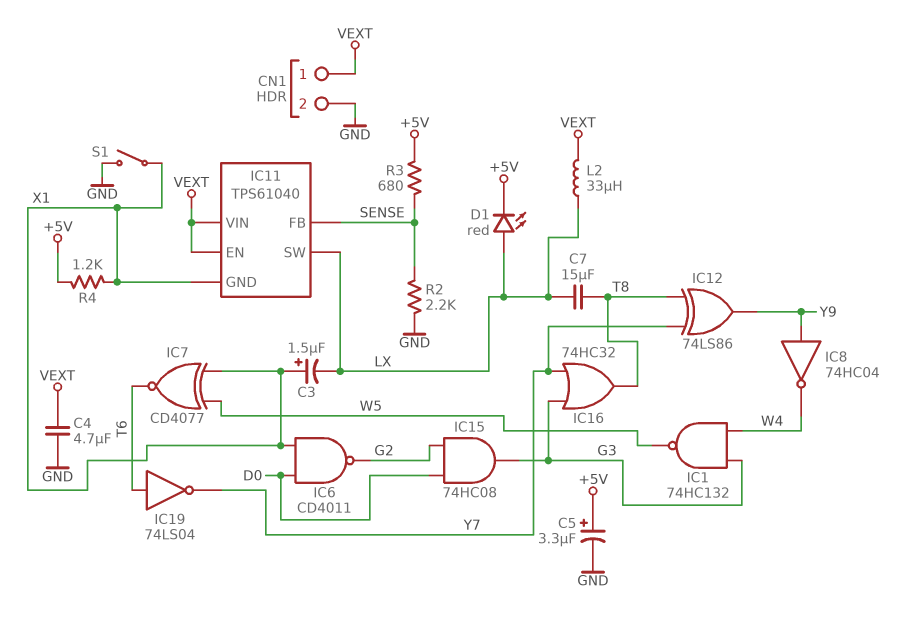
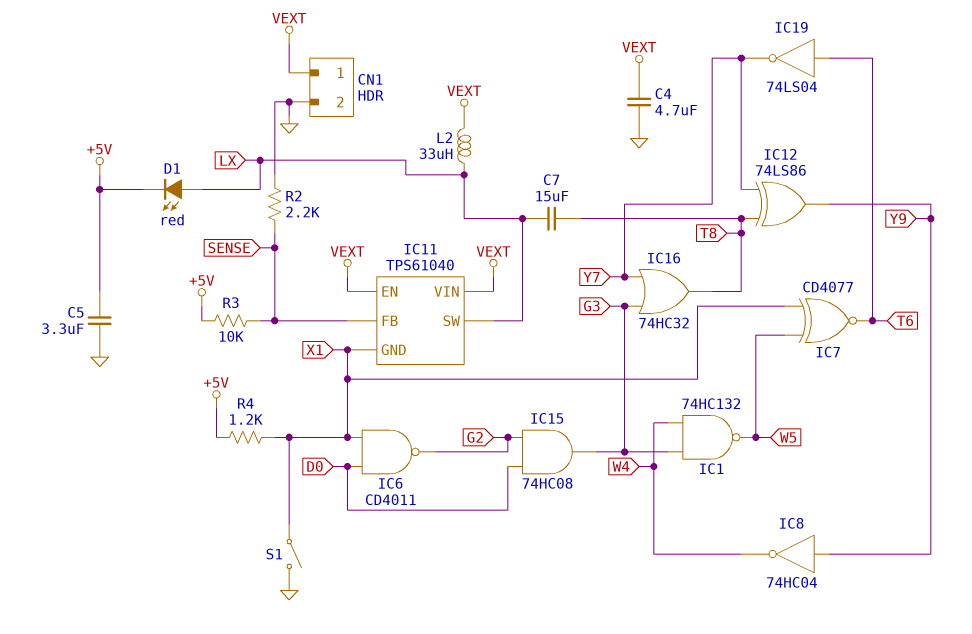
C3: 1.5uF (plus X1, minus LX) -> none
C5: 3.3uF (plus +5V, minus GND) -> 3.3uF (+5V, GND)
R3: 680 (+5V, SENSE) -> 10k (+5V, SENSE)

